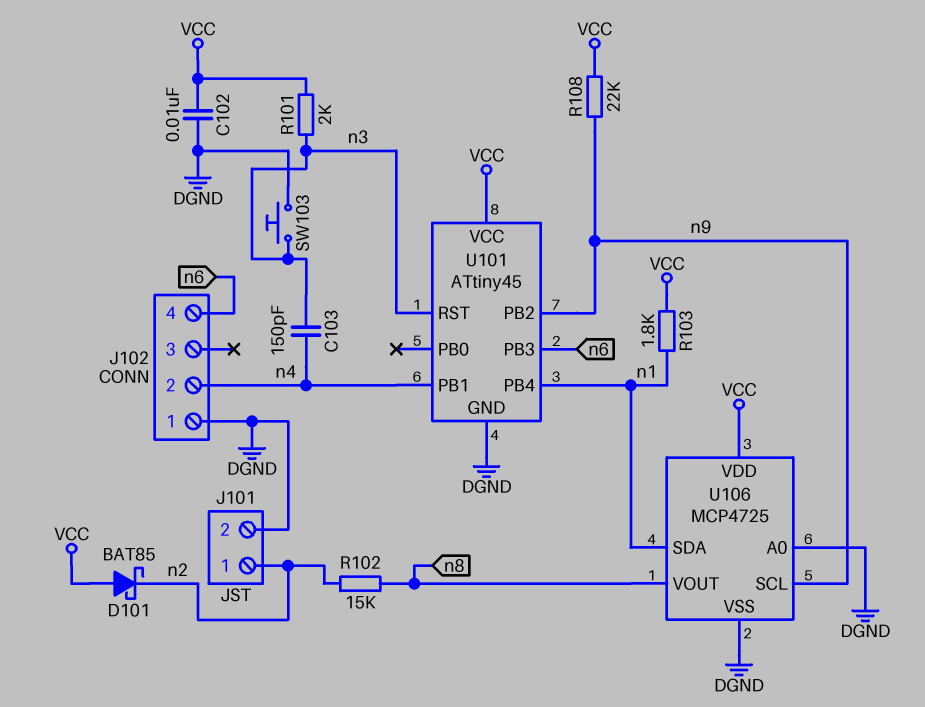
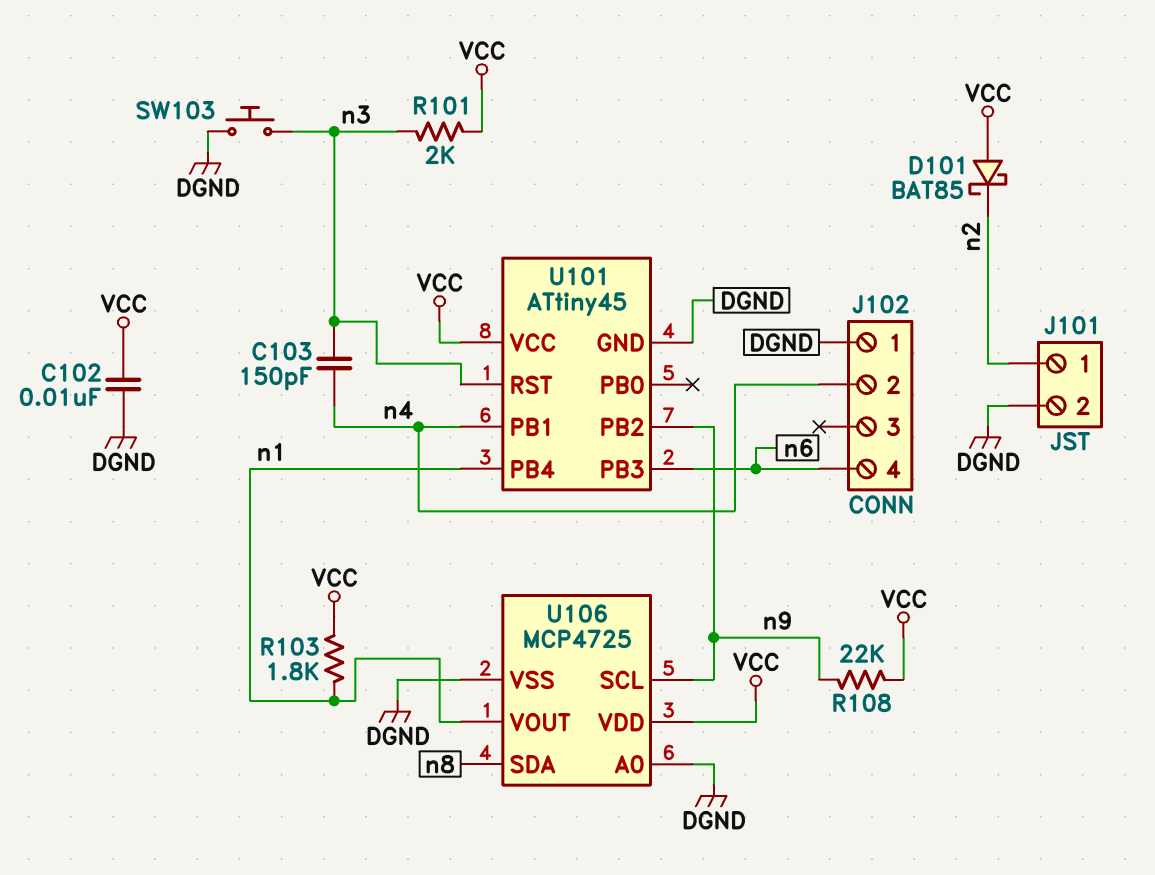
R102: 15k (n2, n8) -> none
U106 pin SDA: n1 -> n8
U106 pin VOUT: n8 -> n1

